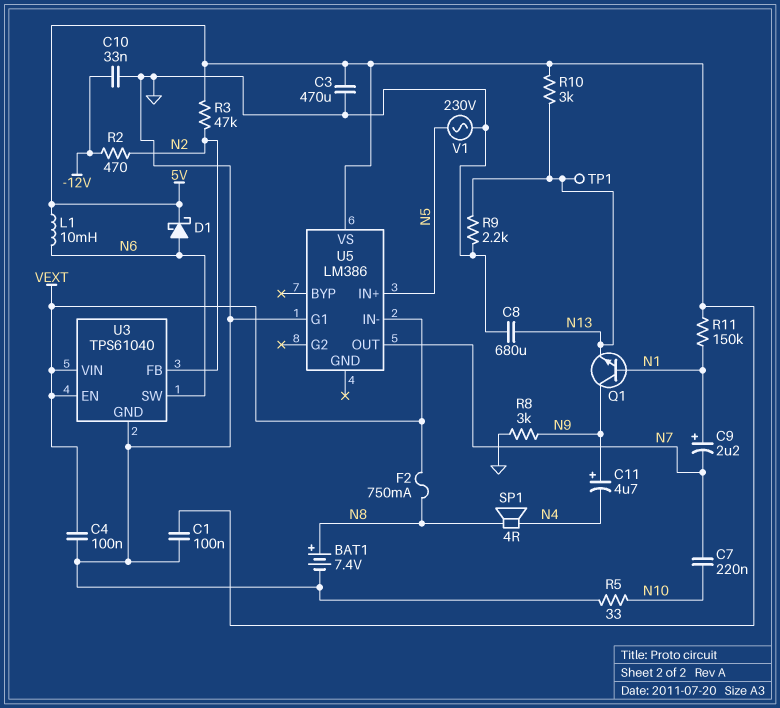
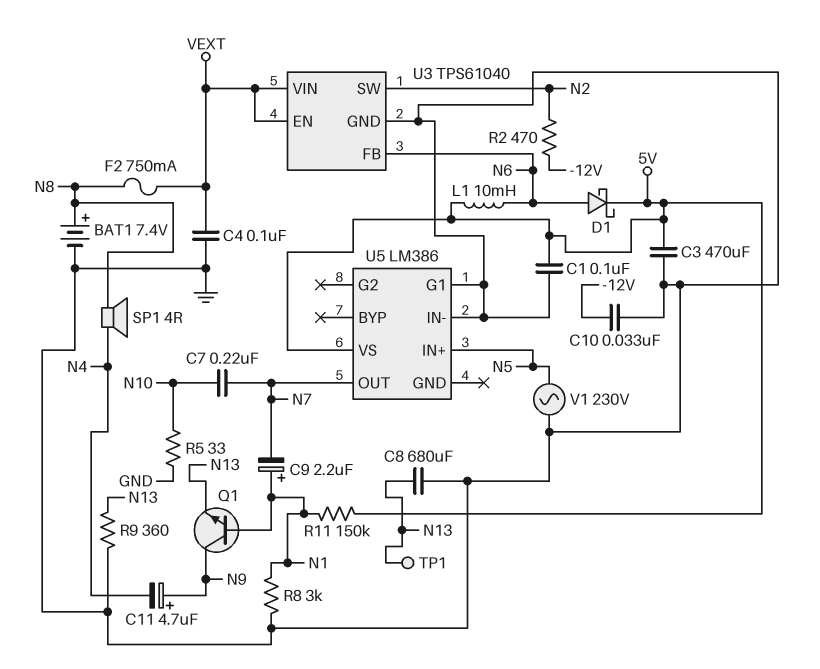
R3: 47k (5V, N2) -> none
R8: 3k (GND, N9) -> 3k (GND, N1)
R9: 2.2k (GND, N13) -> 360 (GND, N13)
R10: 3k (5V, N13) -> none
U3 pin FB: N2 -> N6
U3 pin SW: N6 -> N2
U5 pin IN-: VEXT -> GND

